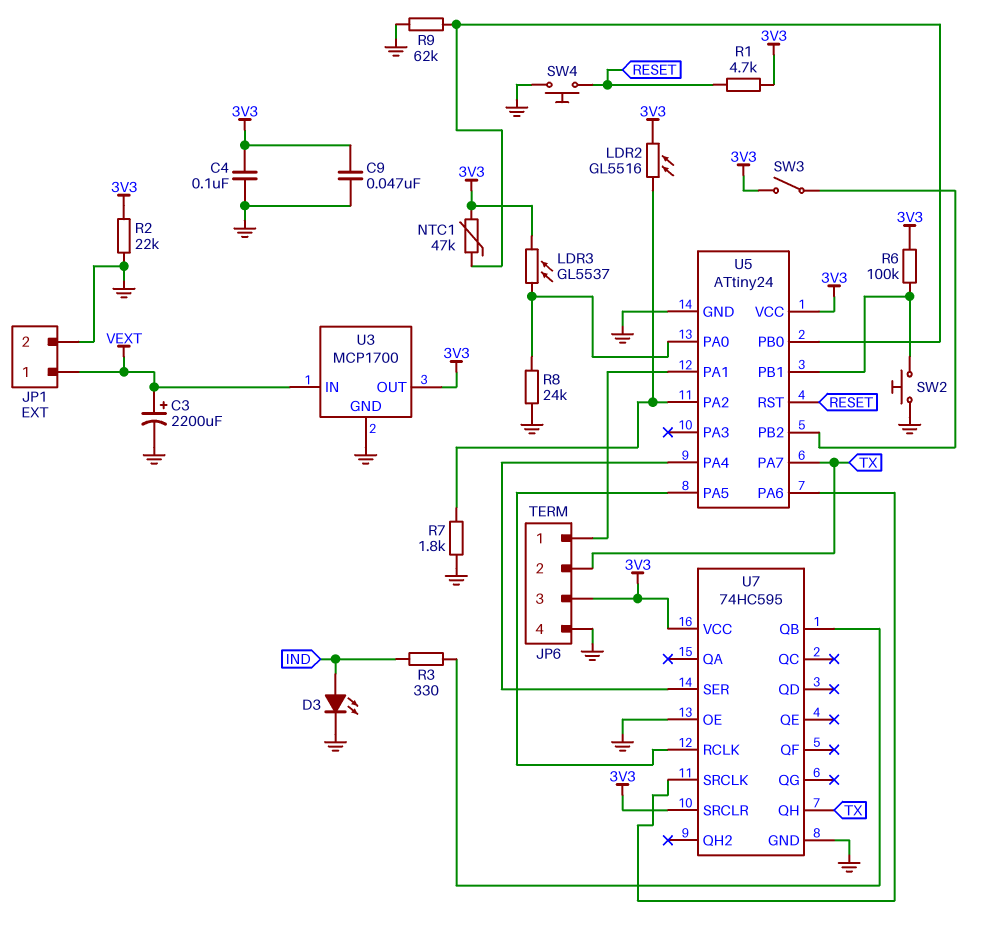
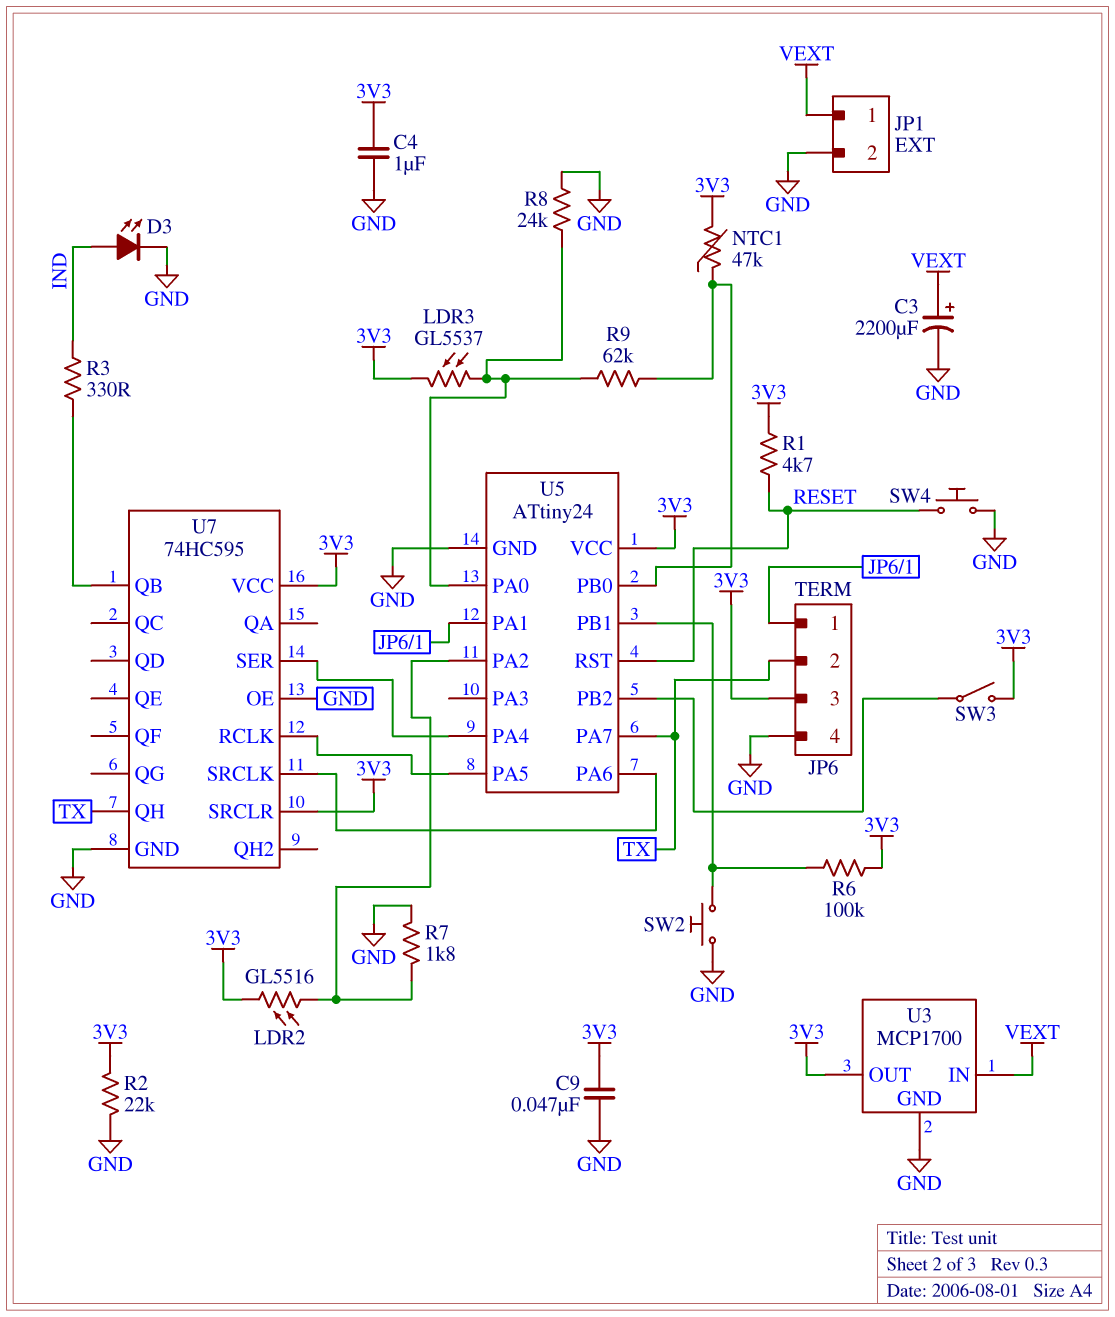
C4: 100nF (3V3, GND) -> 1uF (3V3, GND)
R9: 62k (GND, U5/PB0) -> 62k (U5/PA0, U5/PB0)

